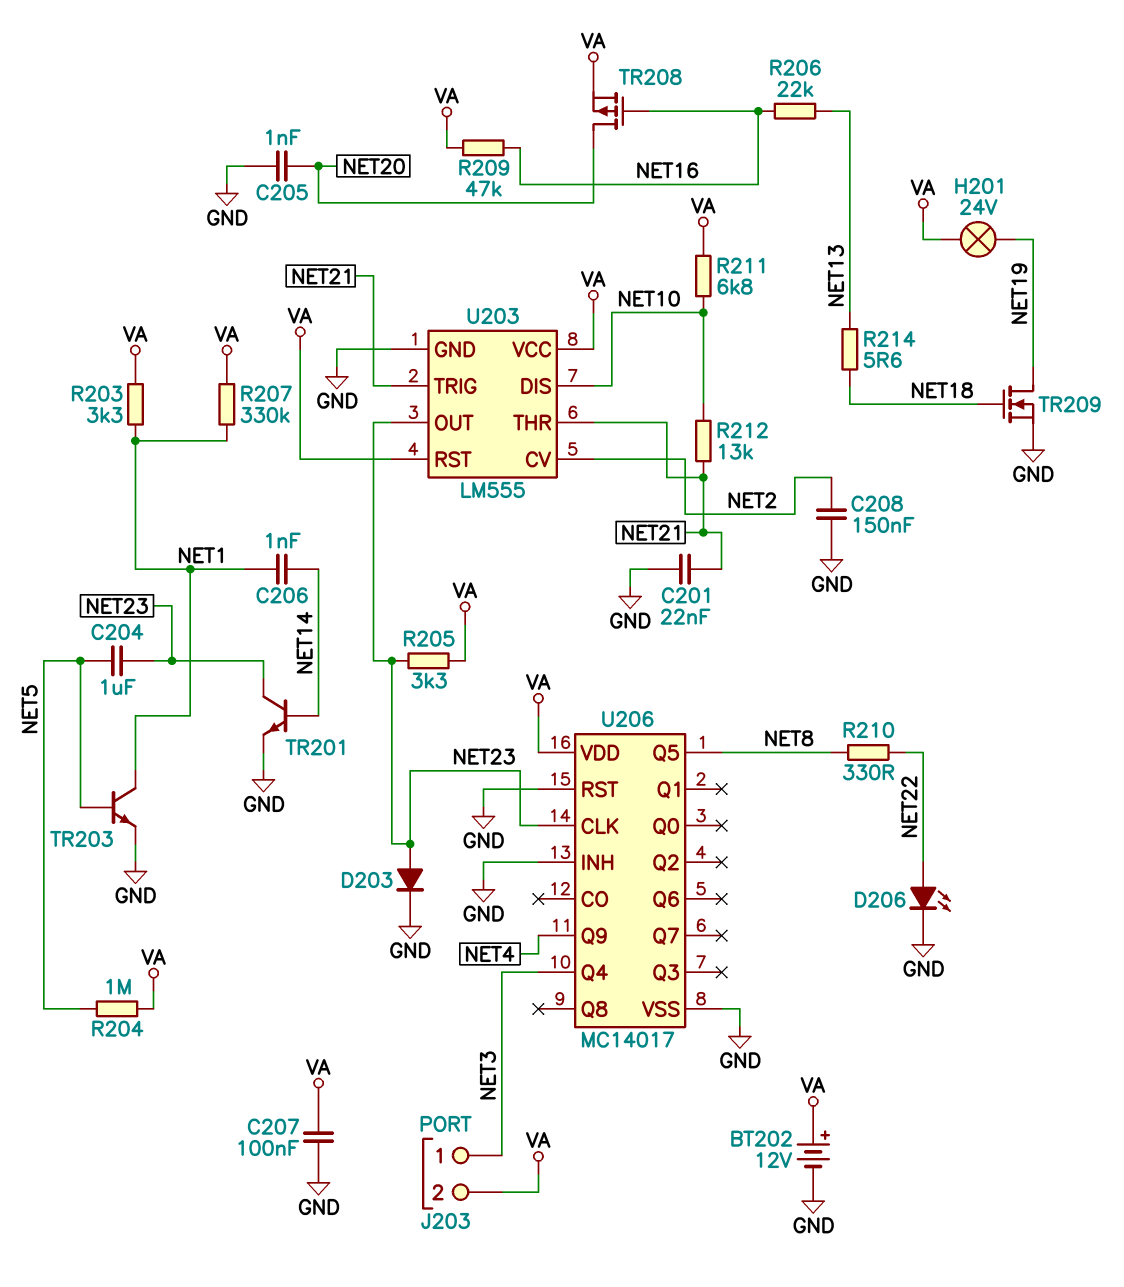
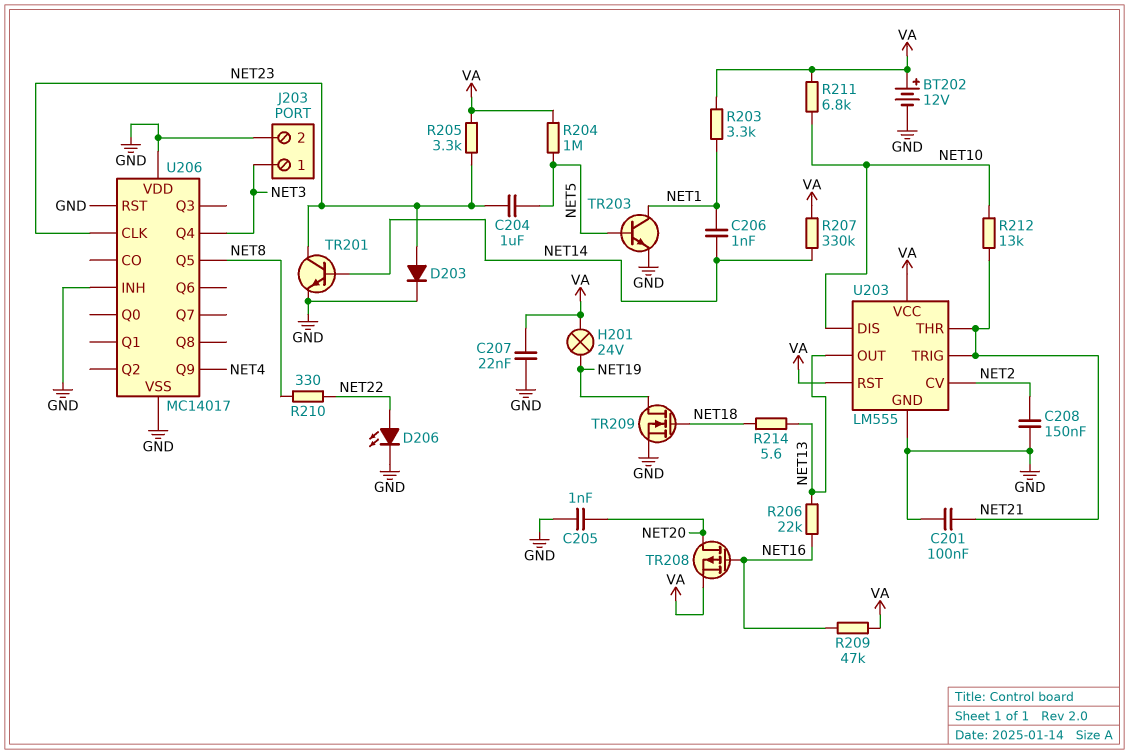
C201: 22nF (GND, NET21) -> 100nF (GND, NET21)
C207: 100nF (GND, VA) -> 22nF (GND, VA)
J203 pin 2: VA -> GND
R207: 330k (NET1, VA) -> 330k (NET14, VA)
U203 pin OUT: NET23 -> NET13
U206 pin VDD: VA -> GND

